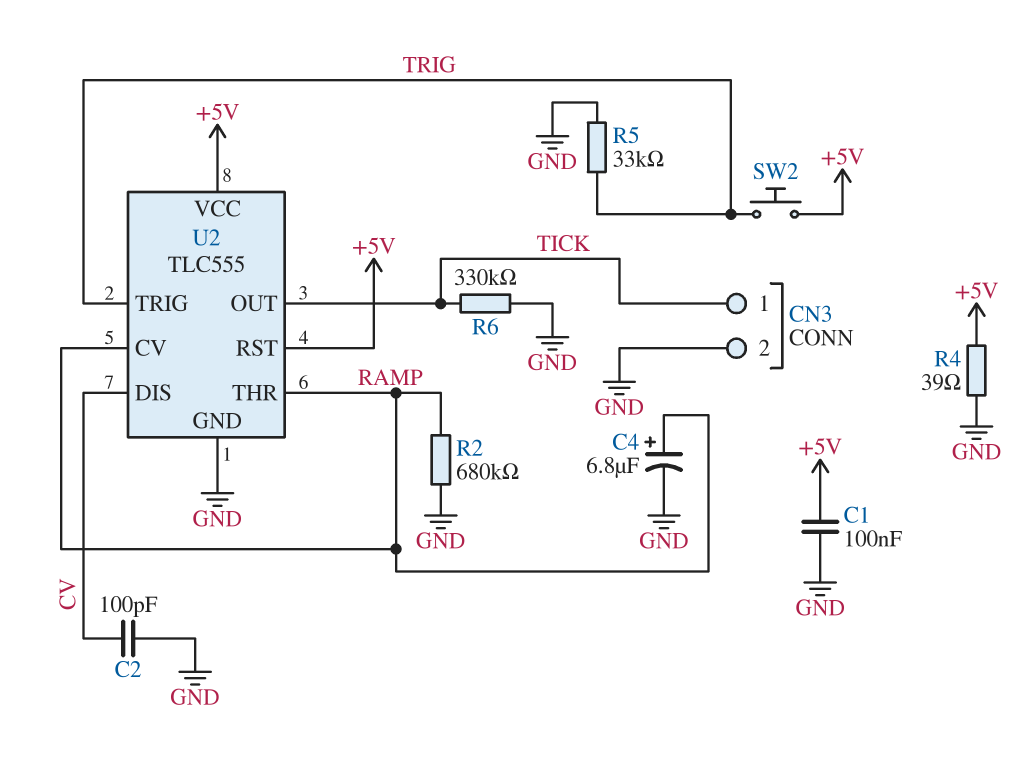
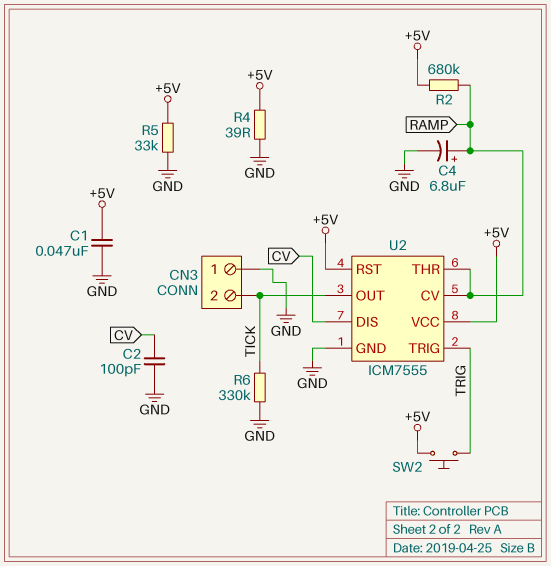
C1: 100nF (+5V, GND) -> 47nF (+5V, GND)
CN3 pin 1: TICK -> GND
CN3 pin 2: GND -> TICK
R2: 680k (GND, RAMP) -> 680k (+5V, RAMP)
R5: 33k (GND, TRIG) -> 33k (+5V, GND)
U2: TLC555 -> ICM7555

